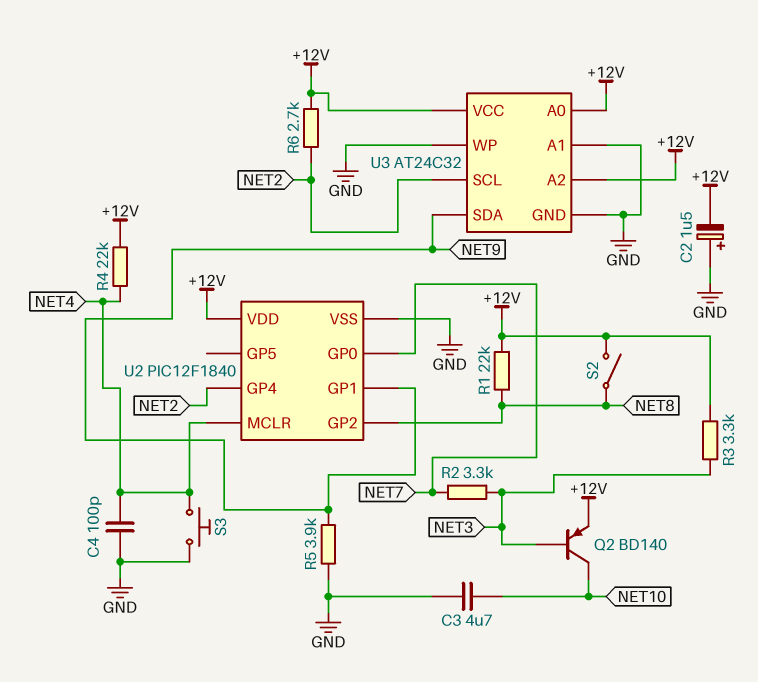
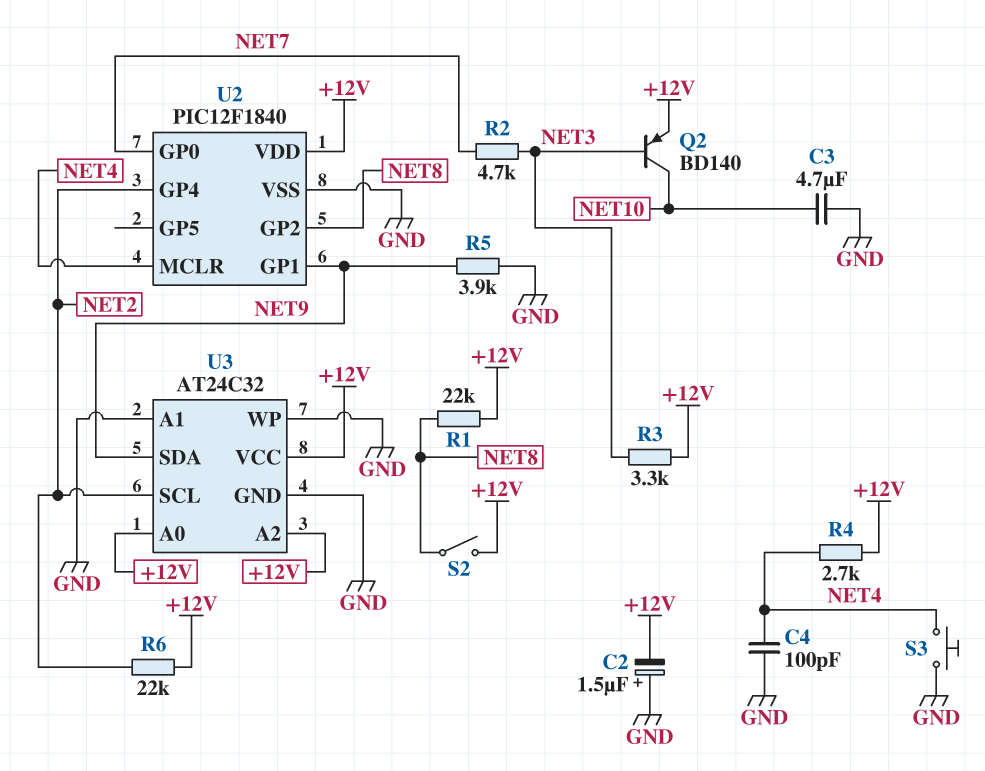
R2: 3.3k (NET3, NET7) -> 4.7k (NET3, NET7)
R4: 22k (+12V, NET4) -> 2.7k (+12V, NET4)
R6: 2.7k (+12V, NET2) -> 22k (+12V, NET2)

